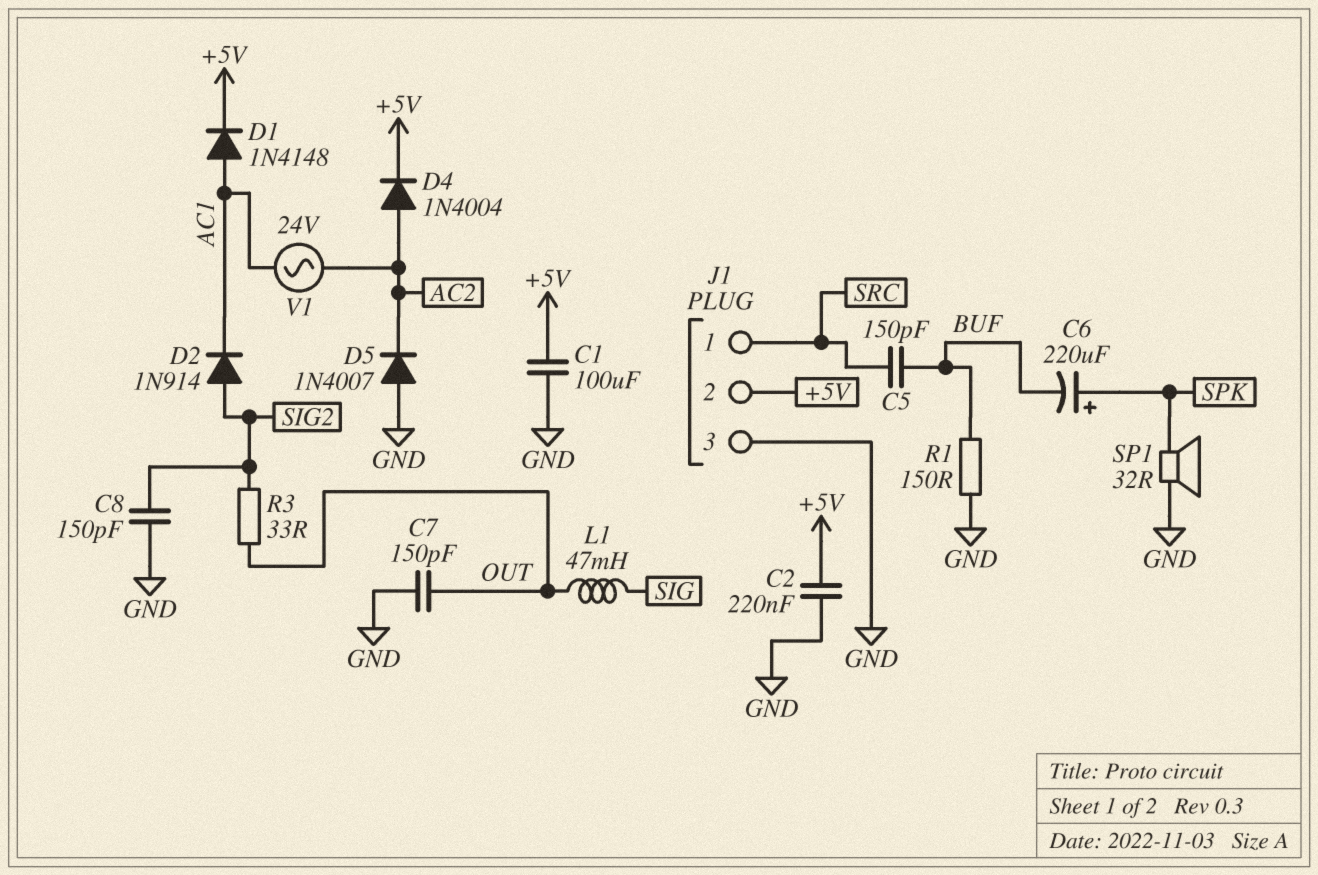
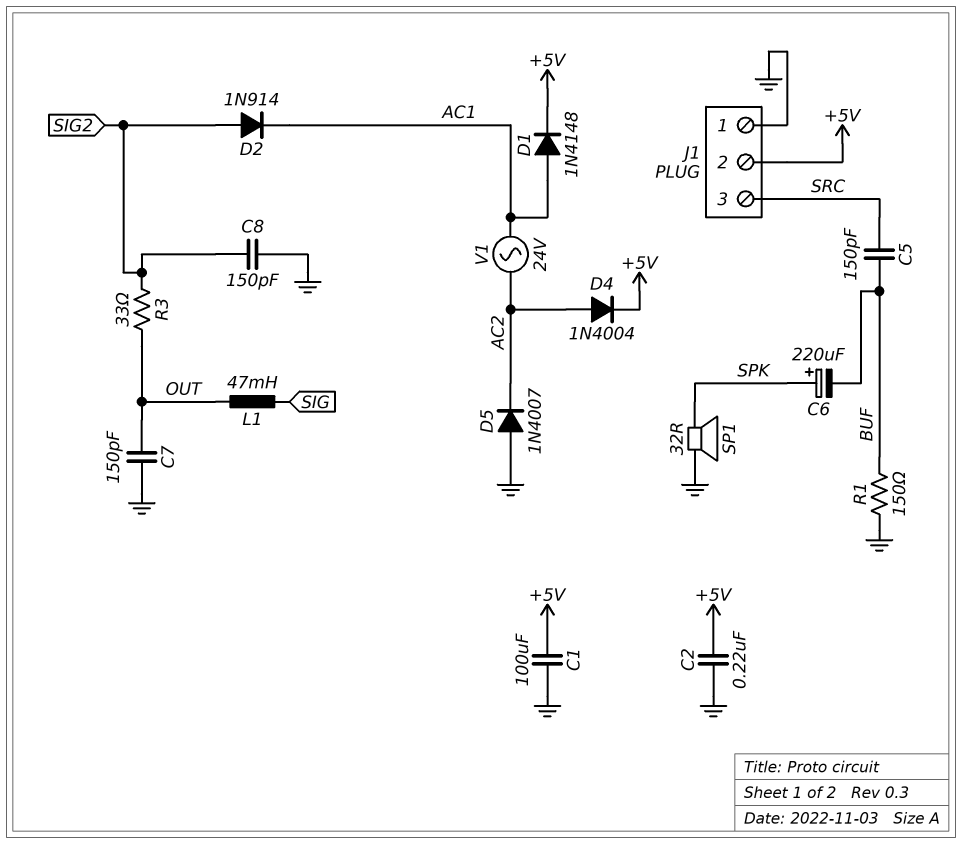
J1 pin 1: SRC -> GND
J1 pin 3: GND -> SRC

